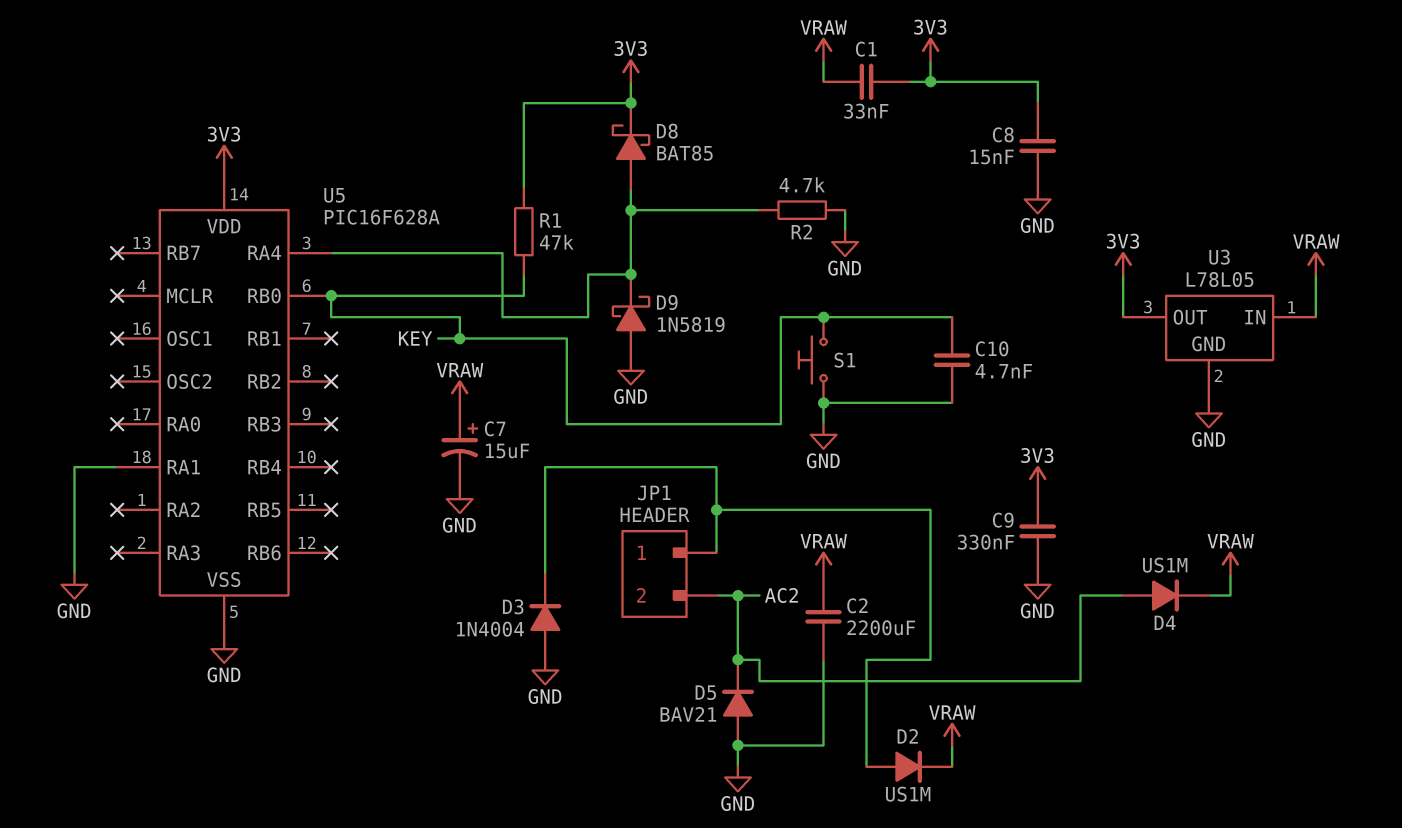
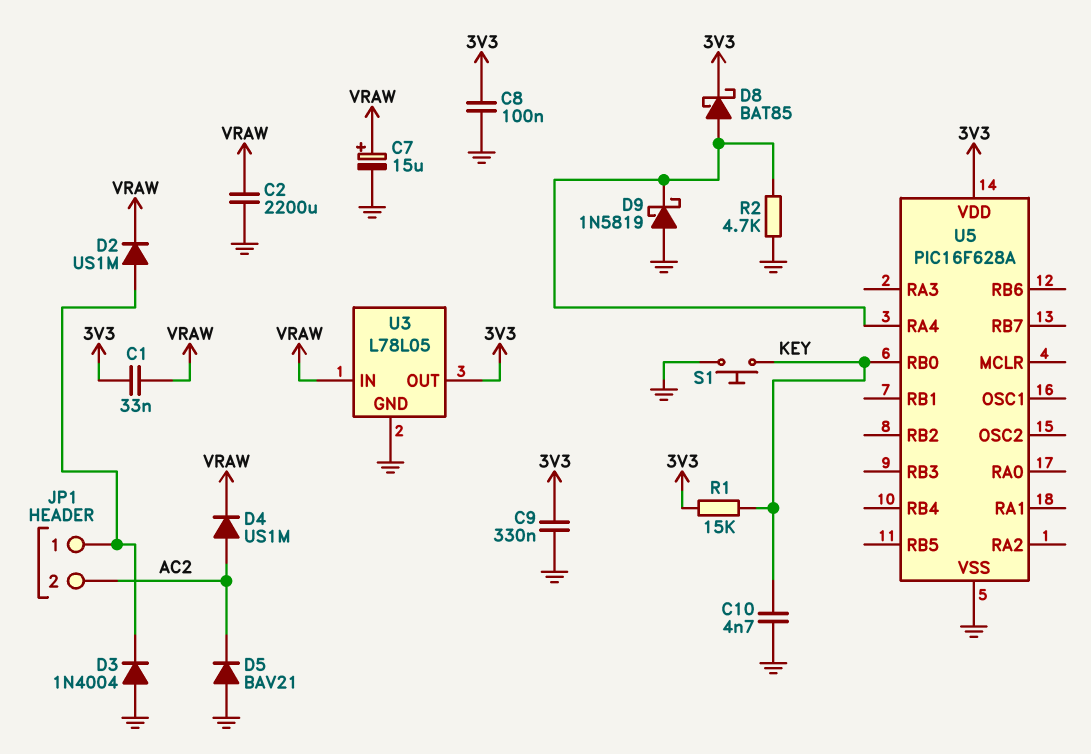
C8: 15nF (3V3, GND) -> 100nF (3V3, GND)
R1: 47k (3V3, KEY) -> 15k (3V3, KEY)
U5 pin RA1: GND -> none

